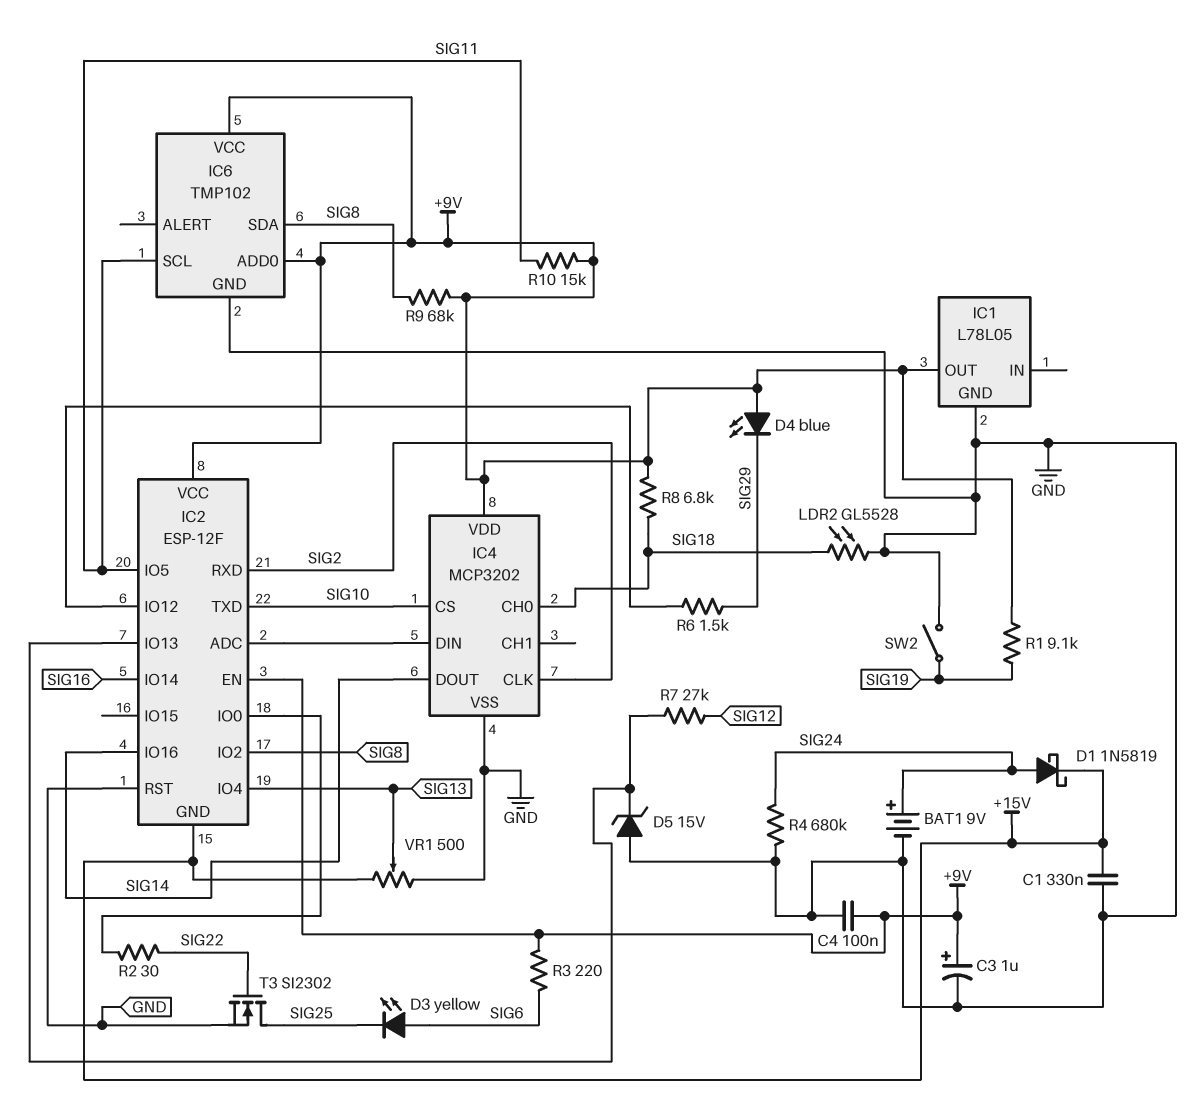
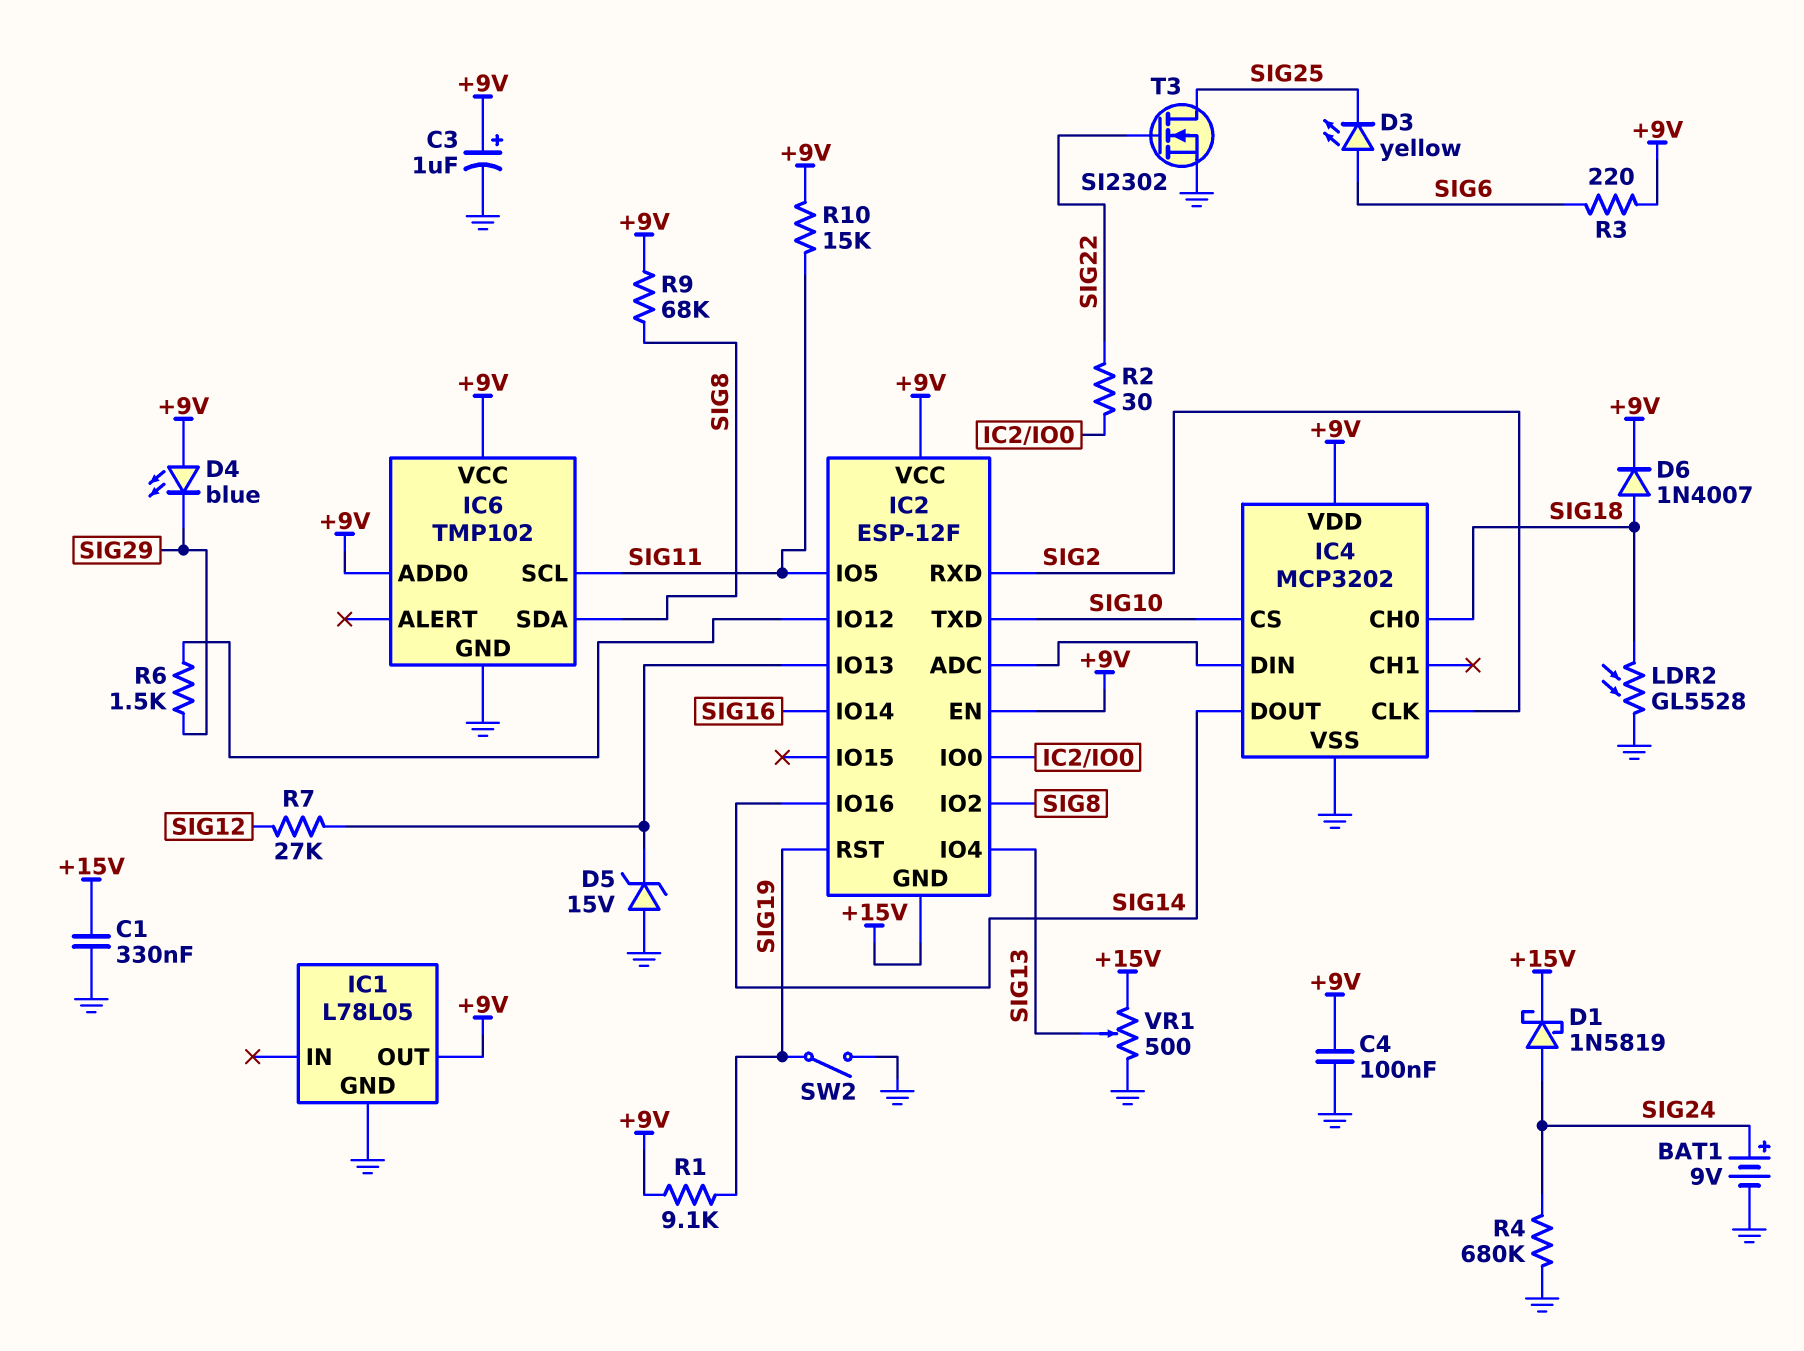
D6: none -> diode 1N4007 (A SIG18, K +9V)
IC2 pin RST: GND -> SIG19
R8: 6.8k (+9V, SIG18) -> none

